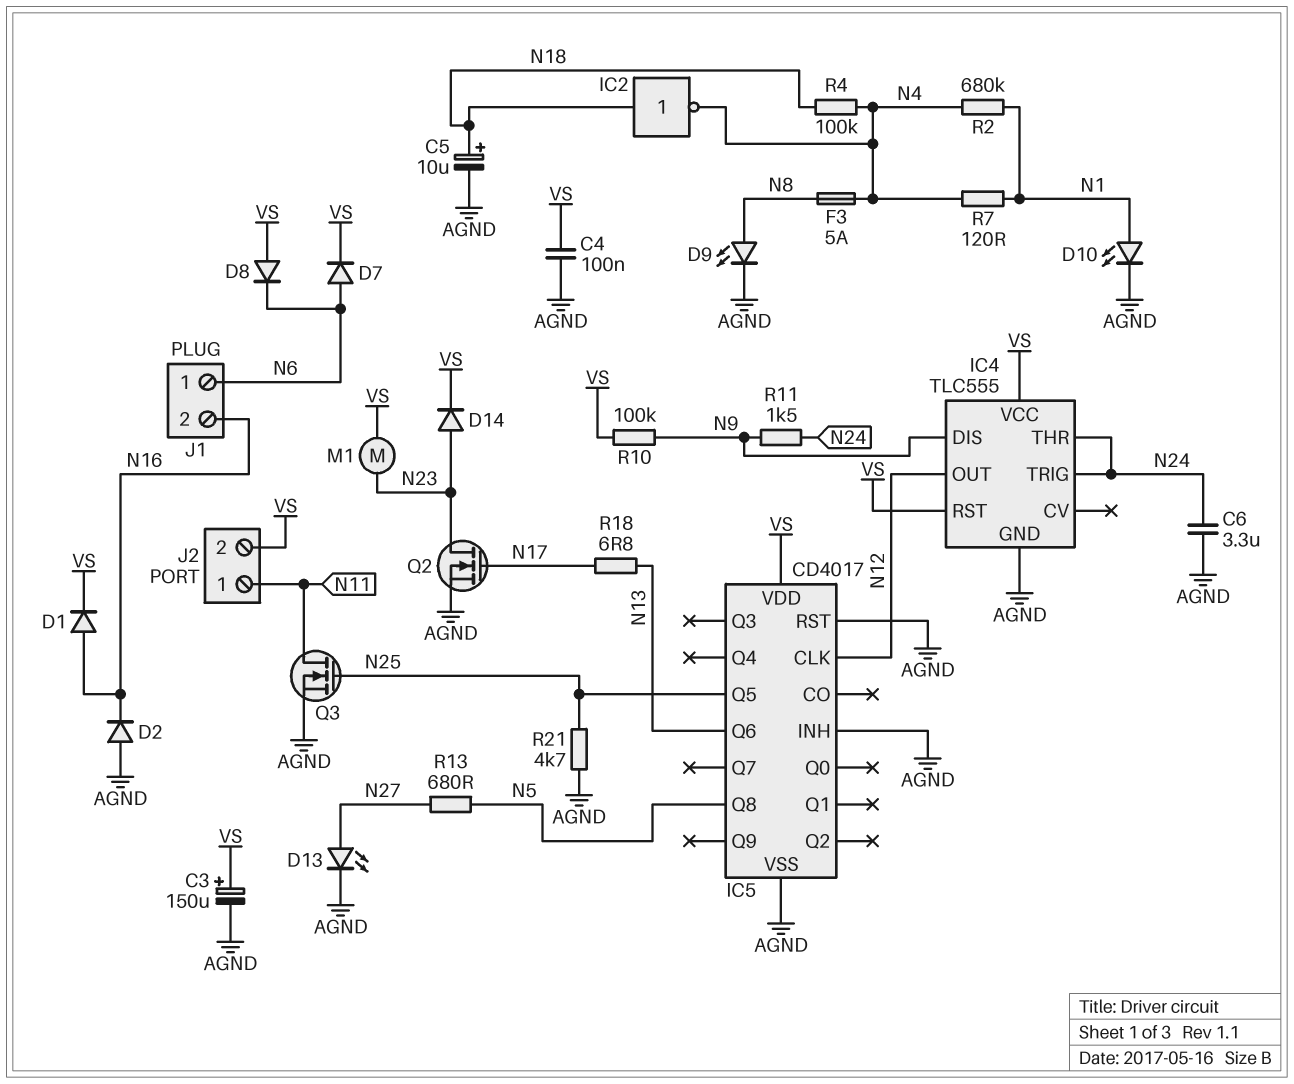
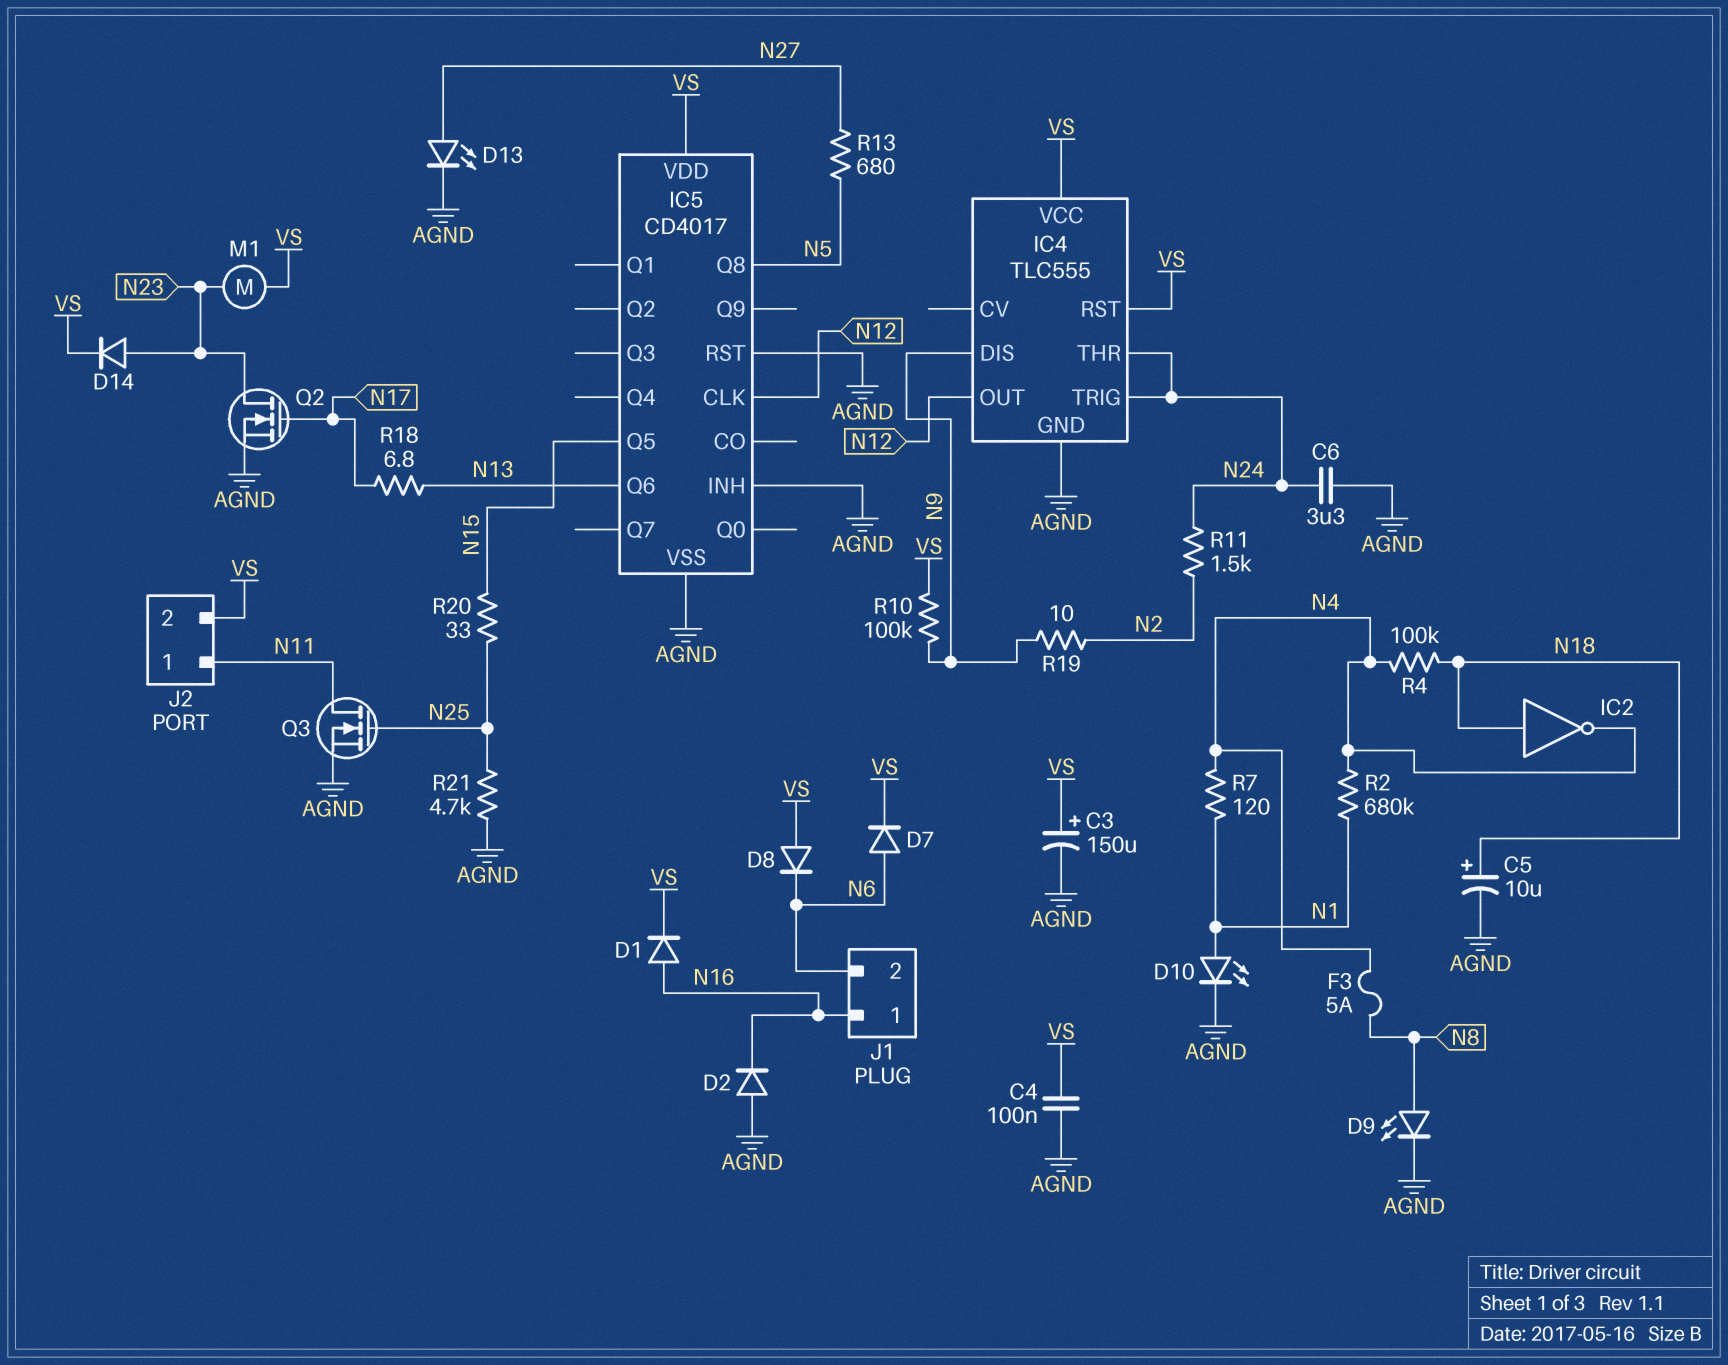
IC5 pin Q5: N25 -> N15
J1 pin 1: N6 -> N16
J1 pin 2: N16 -> N6
R11: 1.5k (N9, N24) -> 1.5k (N2, N24)
R19: none -> 10 (N2, N9)
R20: none -> 33 (N15, N25)

